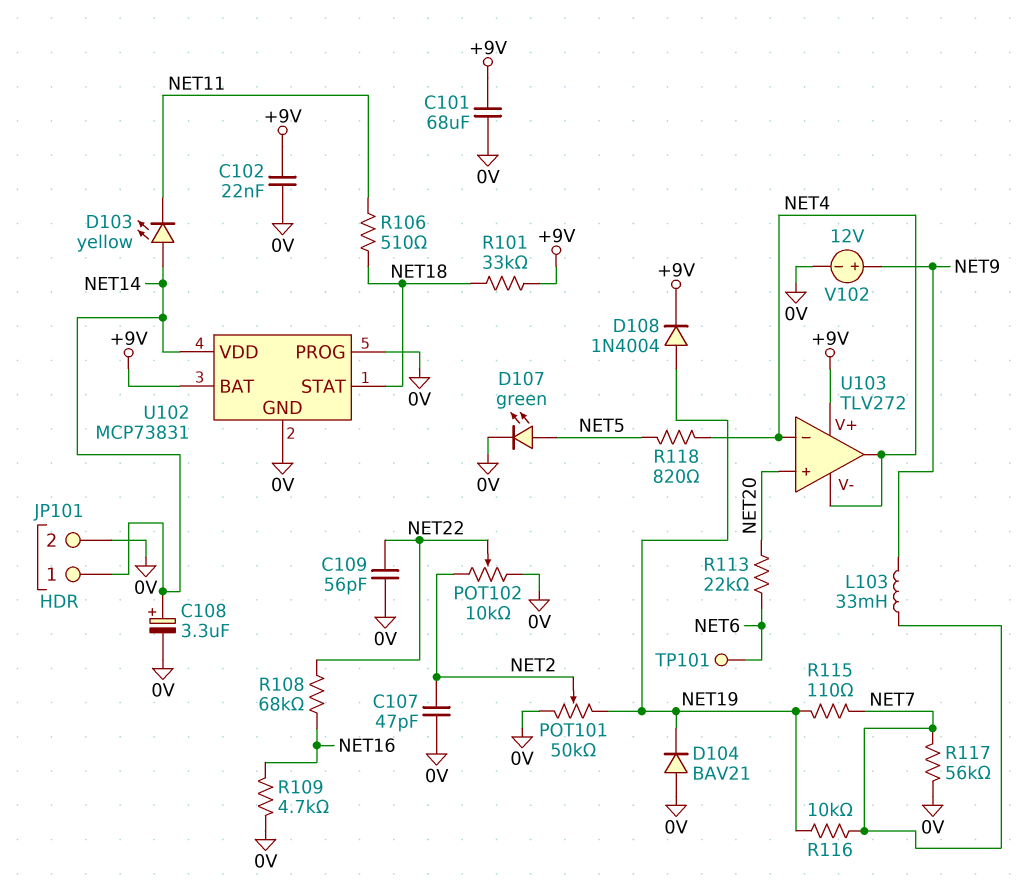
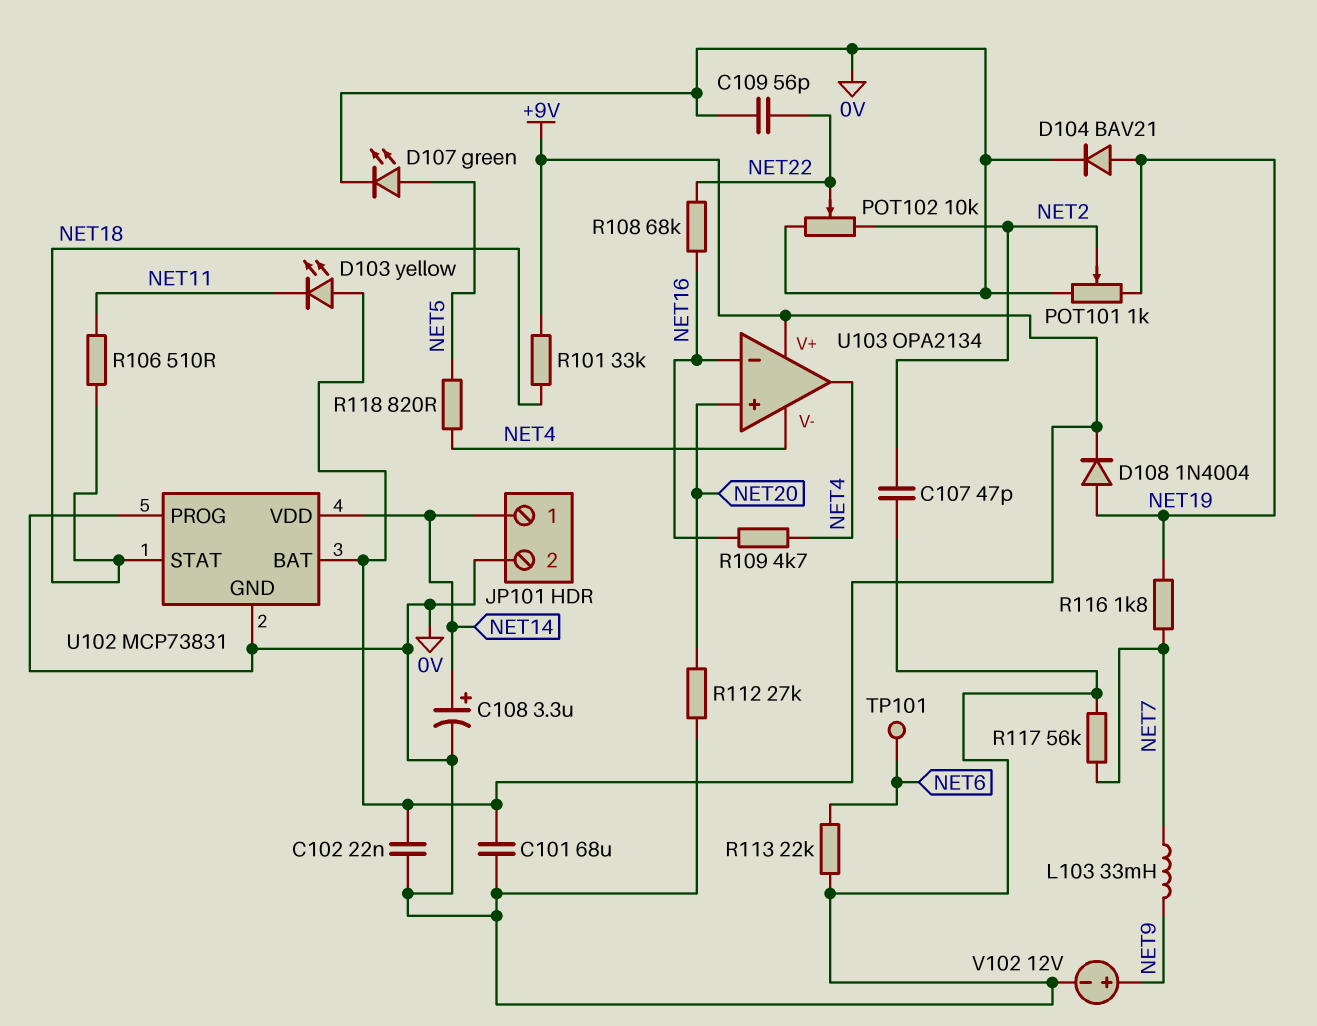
D103: LED yellow (A NET14, K NET11) -> LED yellow (A +9V, K NET11)
D104: diode BAV21 (A 0V, K NET19) -> diode BAV21 (A NET19, K 0V)
POT101: 50k (0V, NET19, wiper NET2) -> 1k (0V, NET19, wiper NET2)
R109: 4.7k (0V, NET16) -> 4.7k (NET4, NET16)
R112: none -> 27k (0V, NET20)
R113: 22k (NET6, NET20) -> 22k (0V, NET6)
R115: 110 (NET7, NET19) -> none
R116: 10k (NET7, NET19) -> 1.8k (NET7, NET19)
U103: TLV272 -> OPA2134
U103 pin in-: NET4 -> NET16

